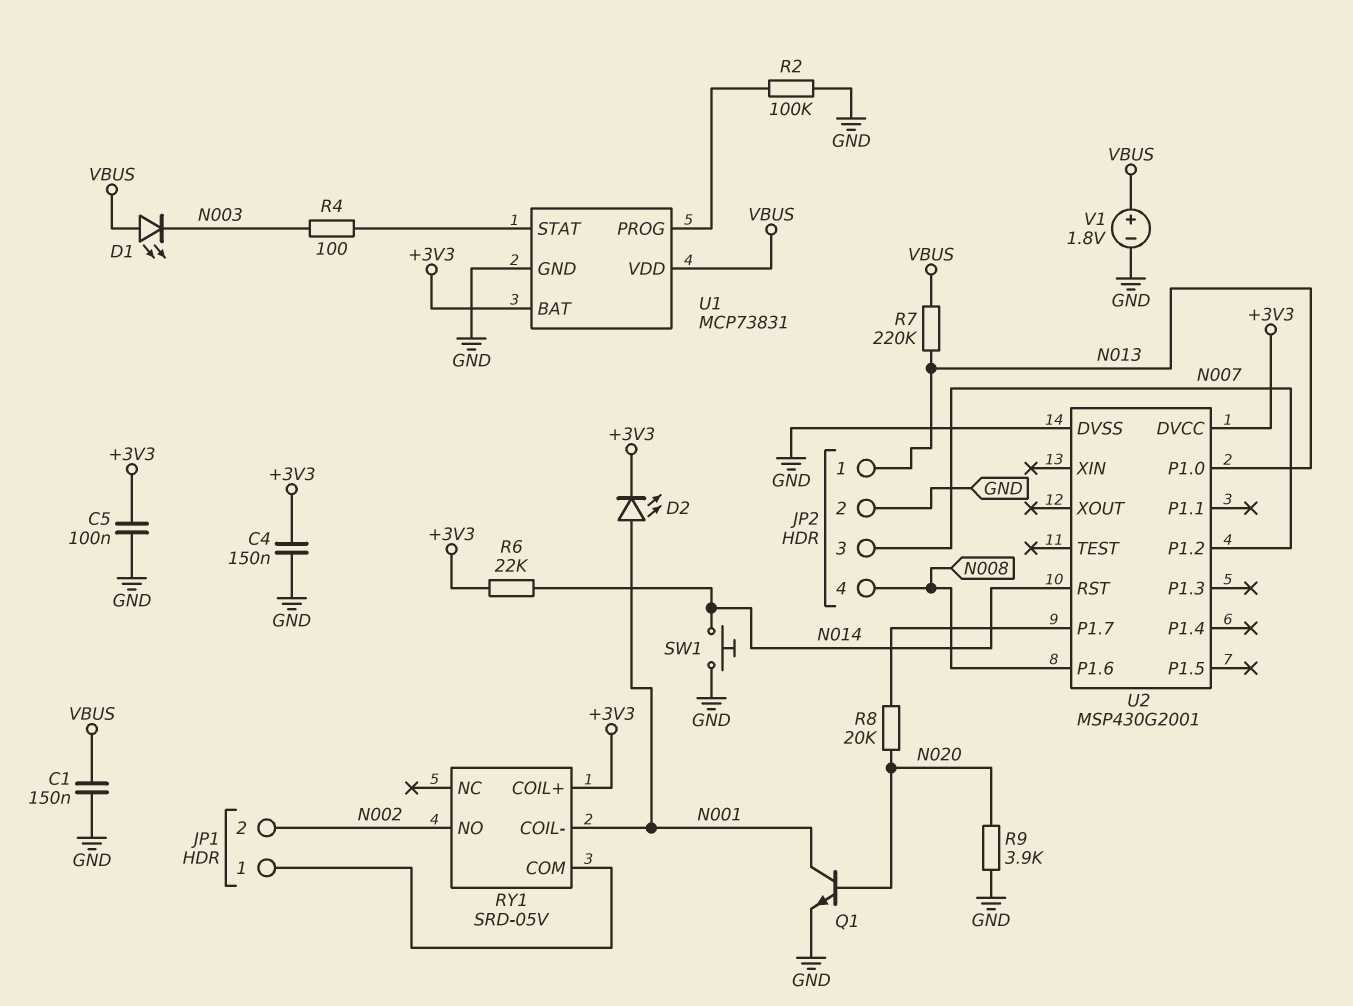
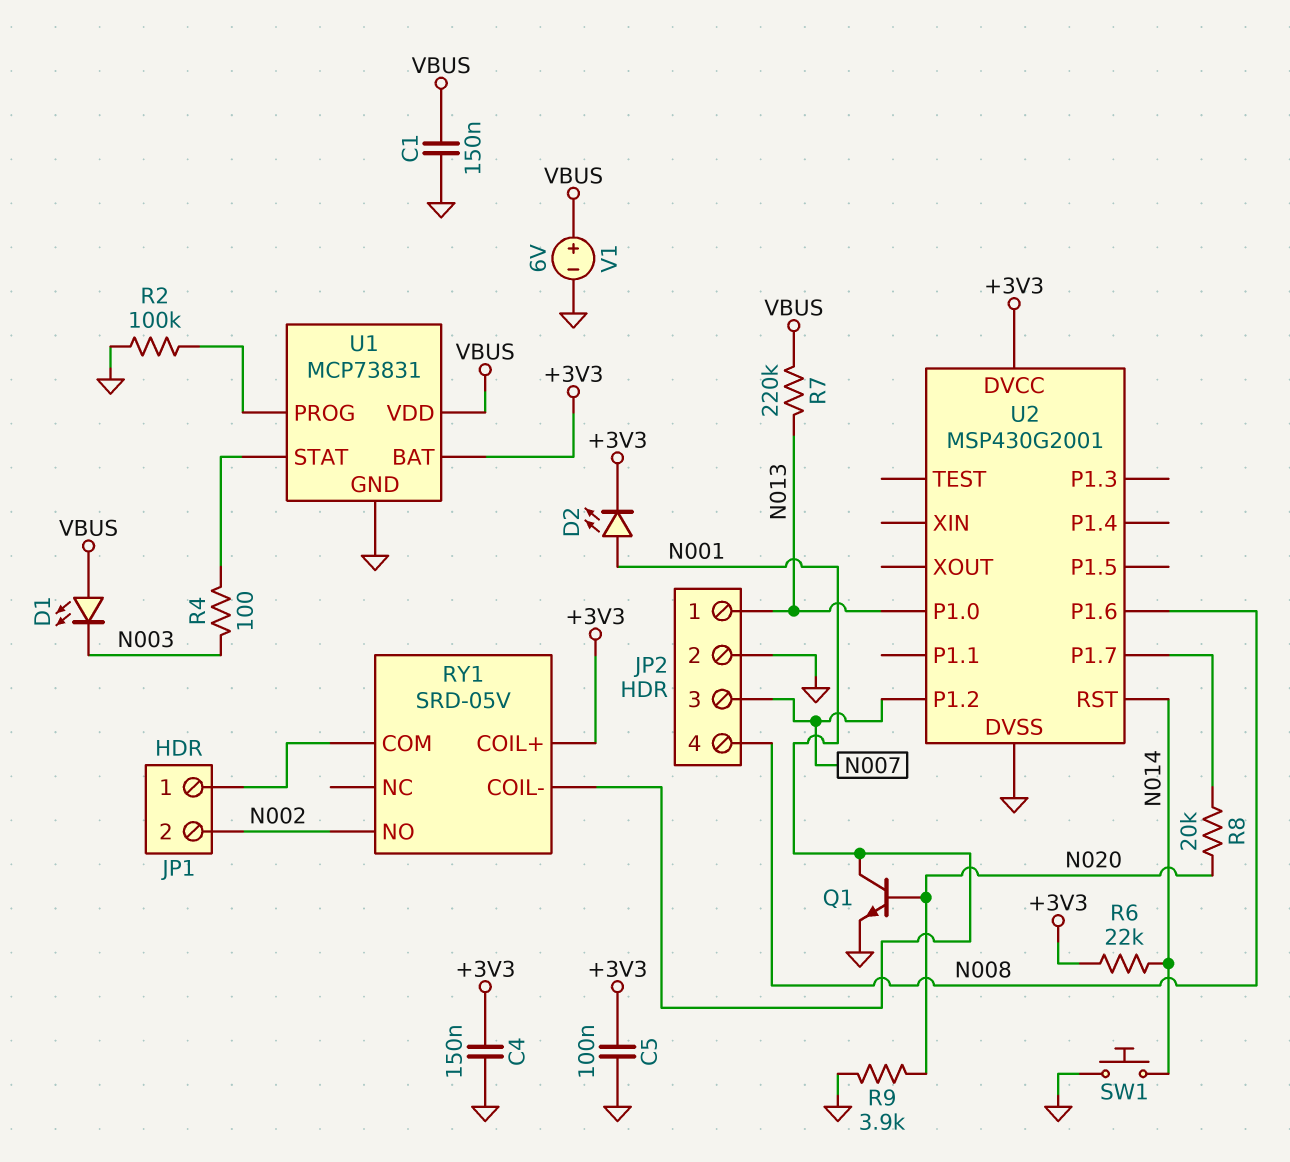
V1: 1.8V (plus VBUS, minus GND) -> 6V (plus VBUS, minus GND)

